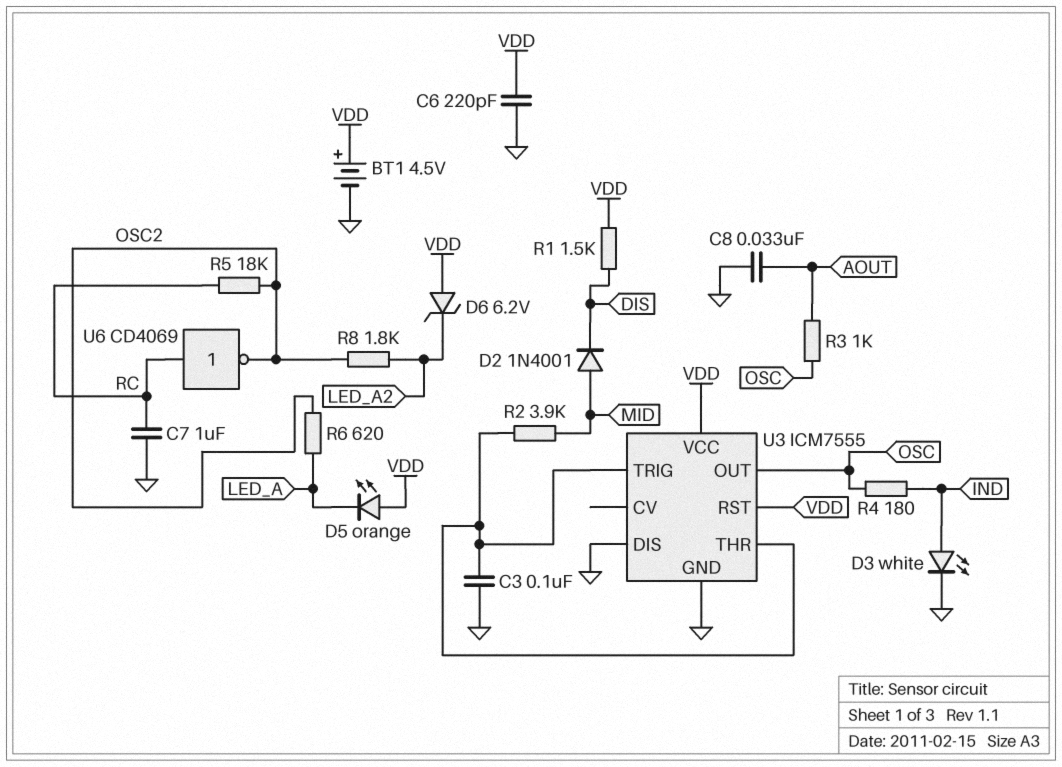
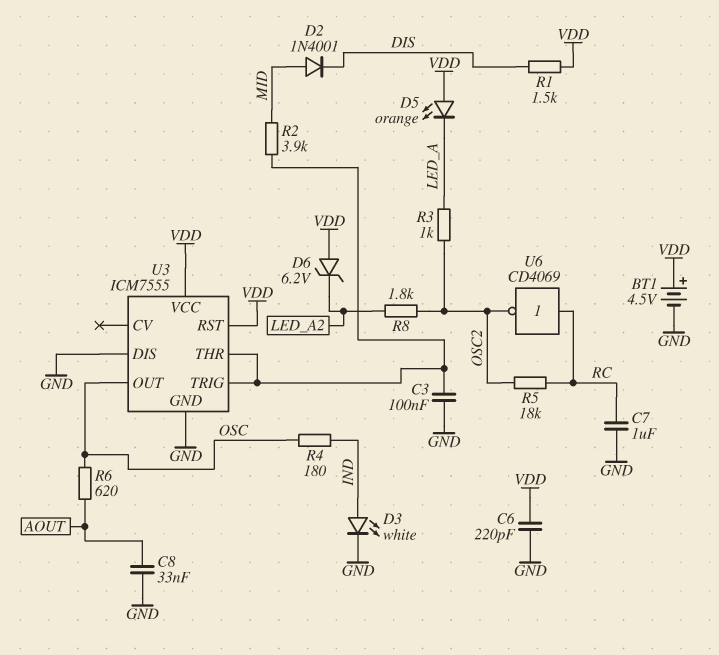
R3: 1k (AOUT, OSC) -> 1k (LED_A, OSC2)
R6: 620 (LED_A, OSC2) -> 620 (AOUT, OSC)

